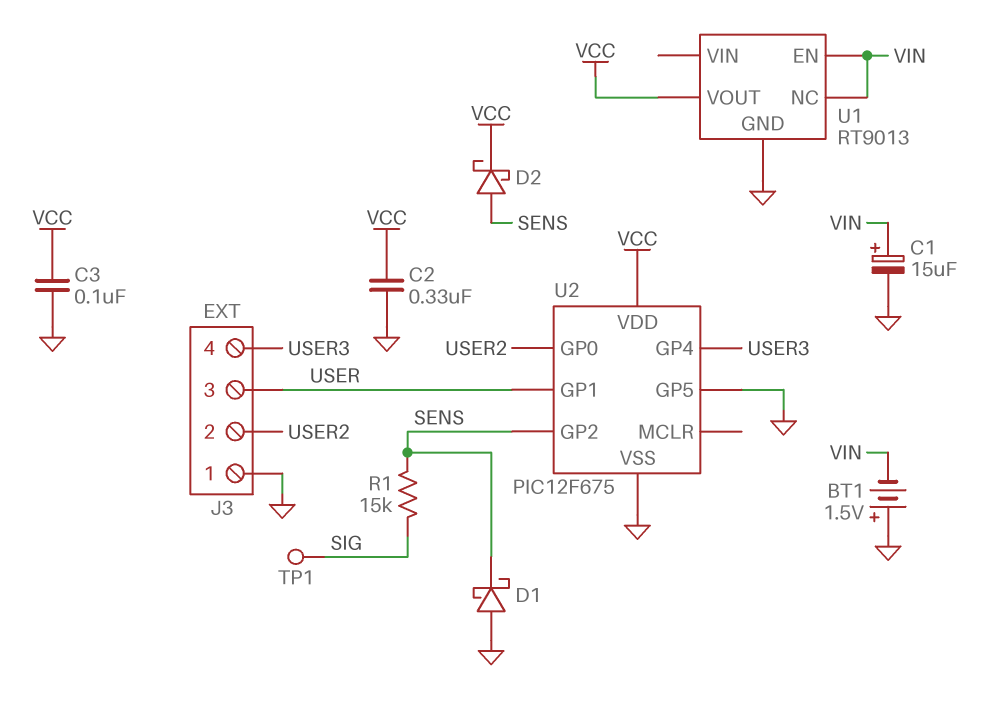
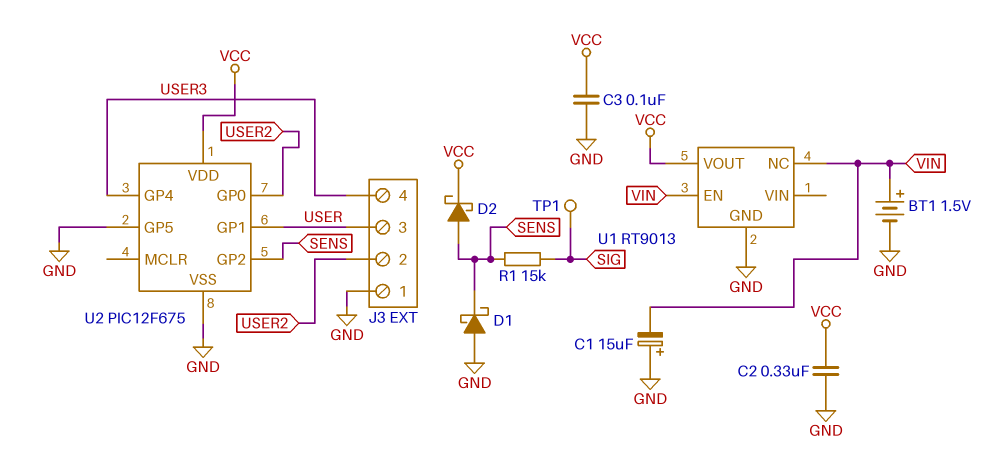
BT1: 1.5V (plus GND, minus VIN) -> 1.5V (plus VIN, minus GND)
C1: 15uF (plus VIN, minus GND) -> 15uF (plus GND, minus VIN)

